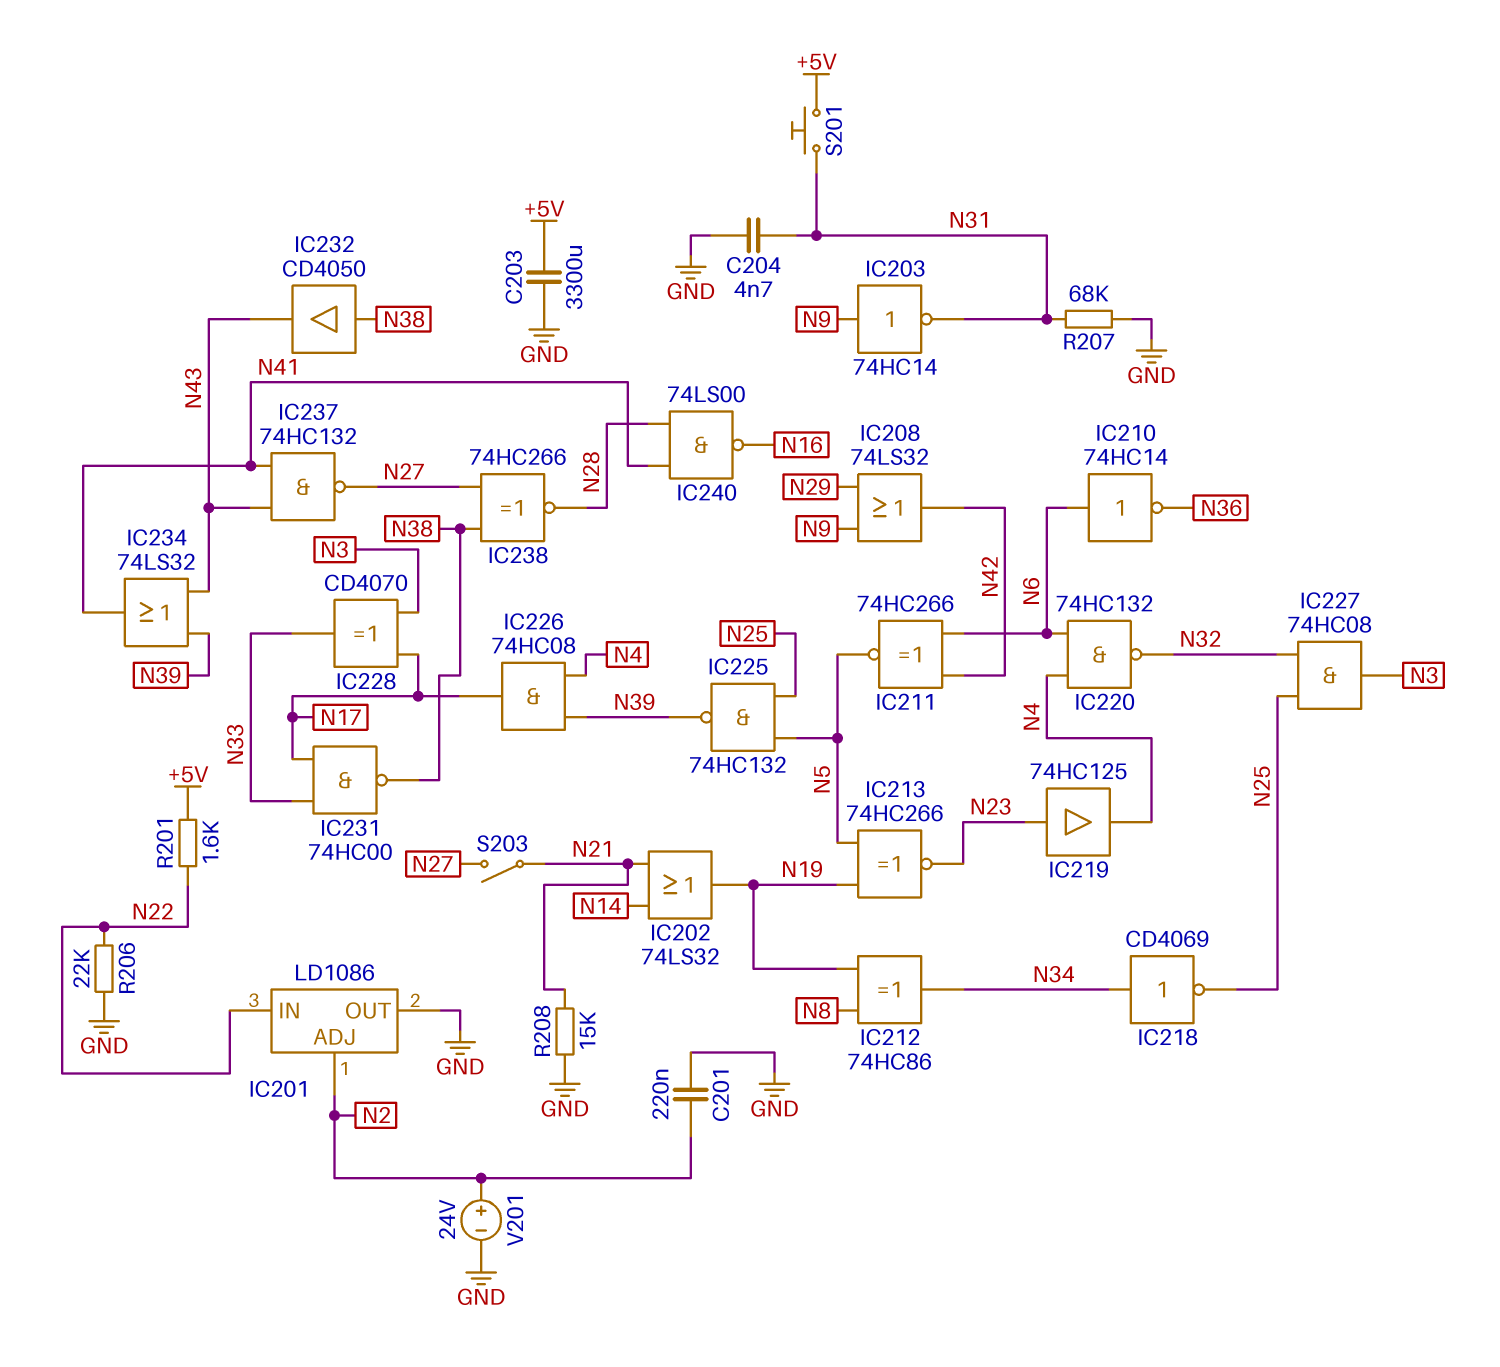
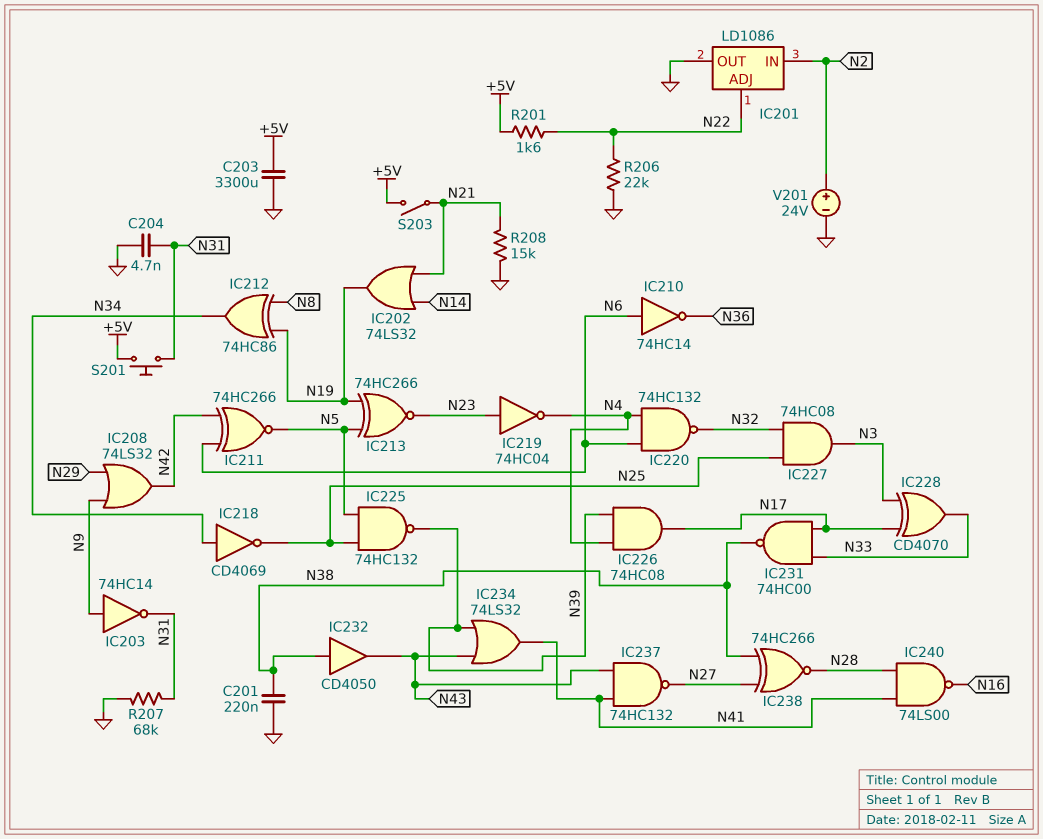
C201: 220nF (GND, N2) -> 220nF (GND, N38)
IC201 pin ADJ: N2 -> N22
IC201 pin IN: N22 -> N2
IC219: buffer 74HC125 (in N23, out N4) -> NOT 74HC04 (in N23, out N4)
S203: switch (N21, N27) -> switch (+5V, N21)

